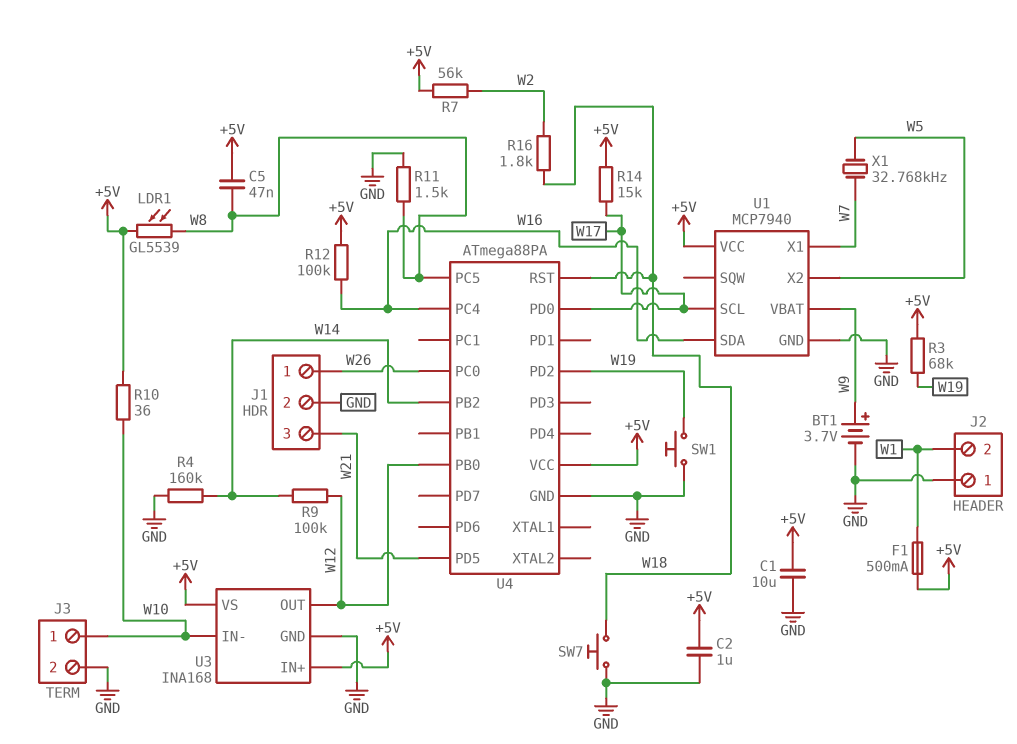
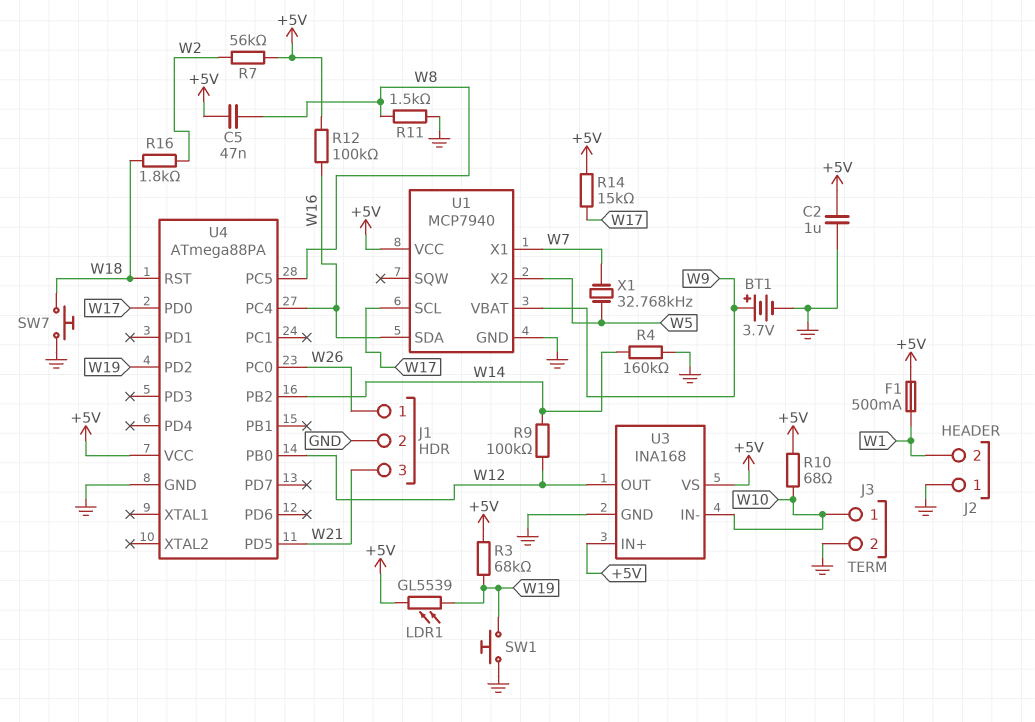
C1: 10uF (+5V, GND) -> none
LDR1: GL5539 (+5V, W8) -> GL5539 (+5V, W19)
R10: 36 (+5V, W10) -> 68 (+5V, W10)

